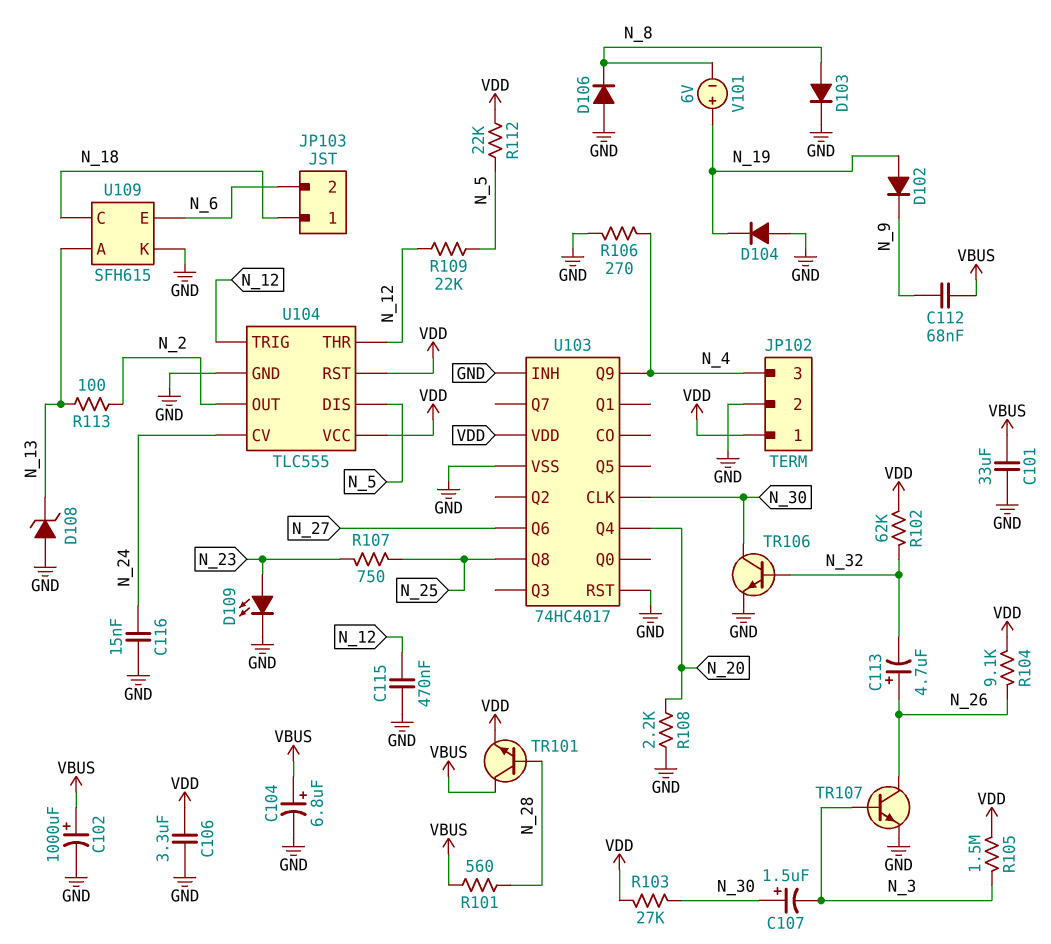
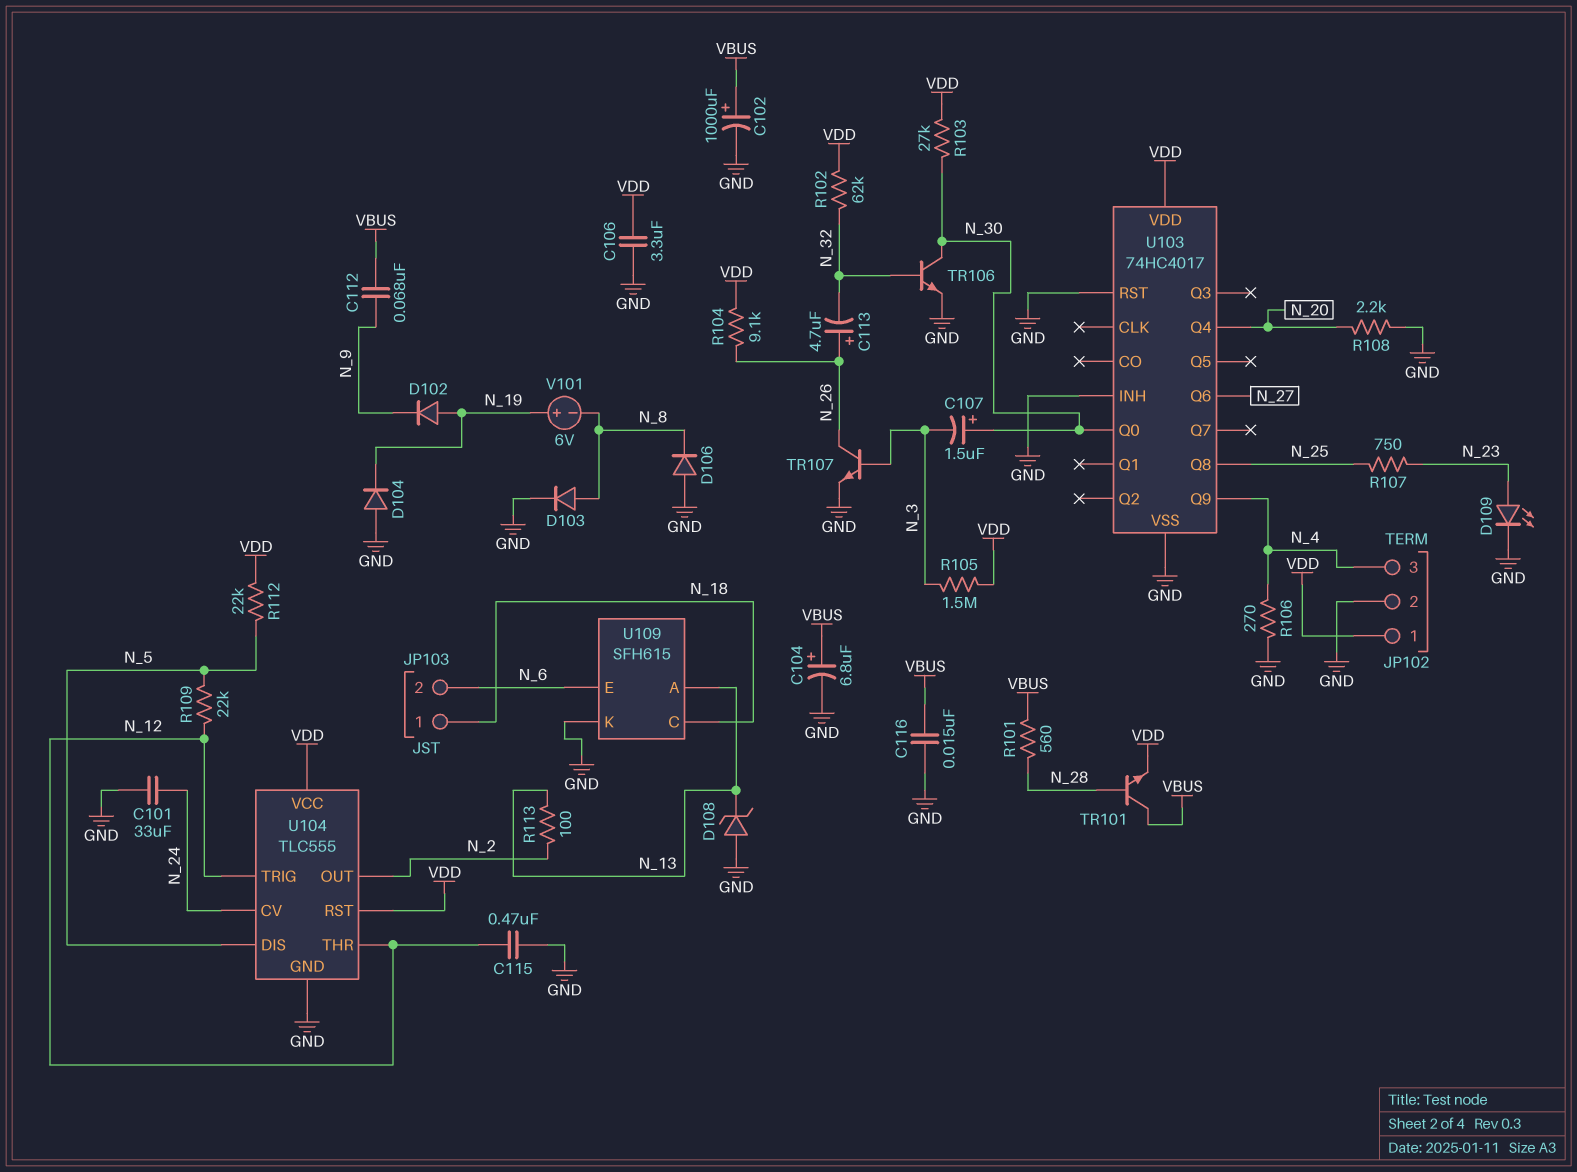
C101: 33uF (GND, VBUS) -> 33uF (GND, N_24)
C116: 15nF (GND, N_24) -> 15nF (GND, VBUS)
U103 pin CLK: N_30 -> none
U103 pin Q0: none -> N_30

